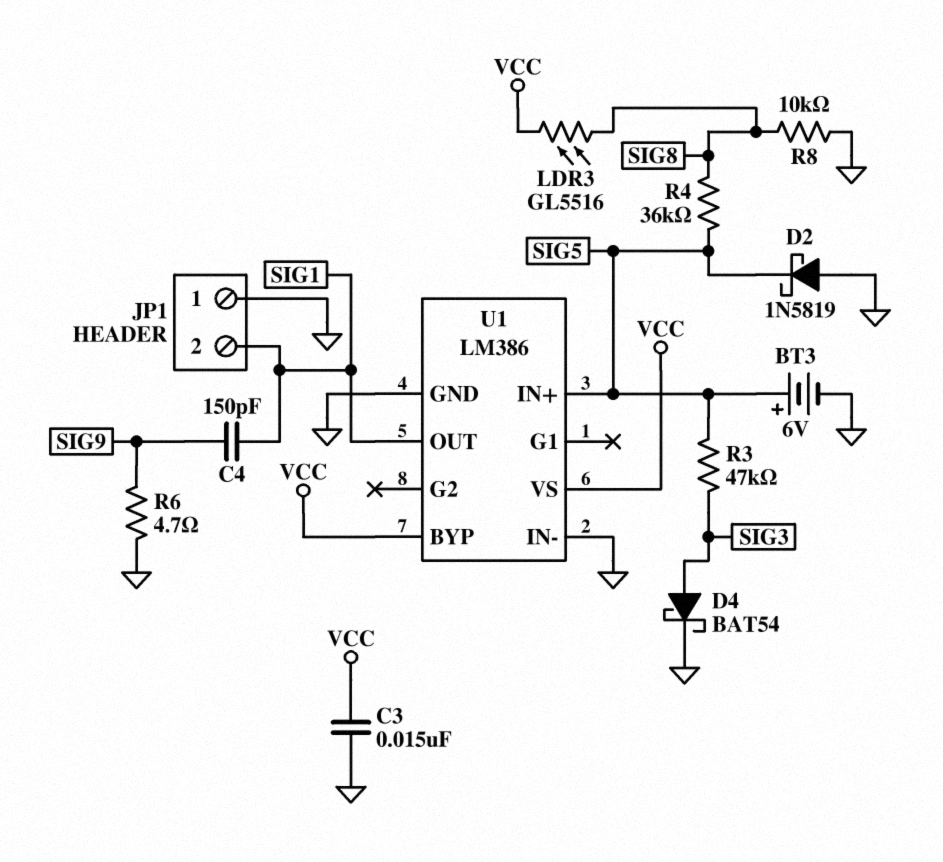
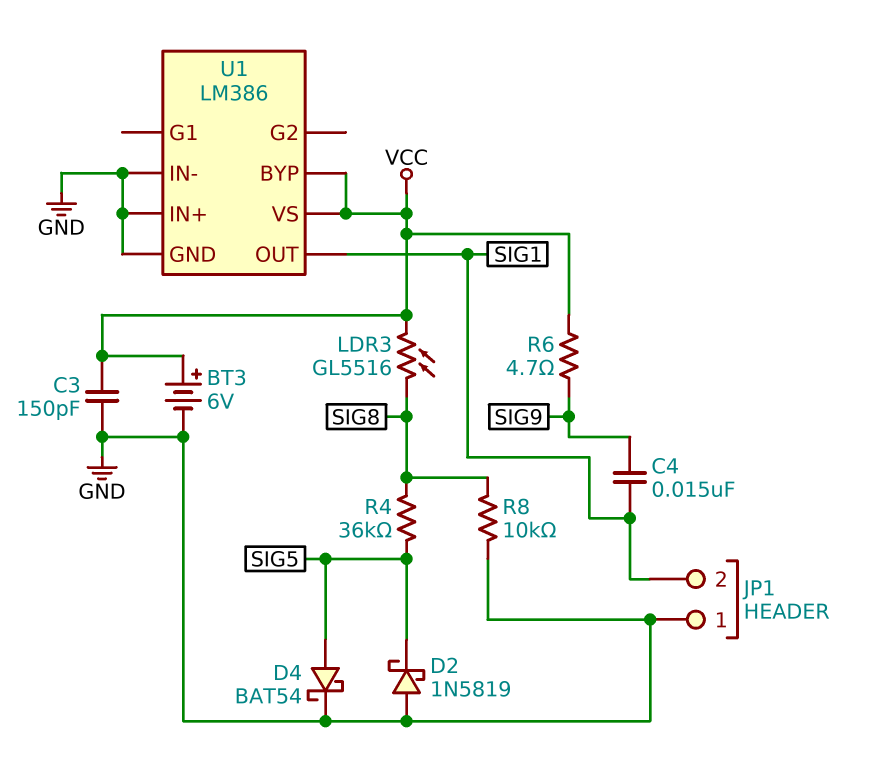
BT3: 6V (plus SIG5, minus GND) -> 6V (plus VCC, minus GND)
C3: 15nF (GND, VCC) -> 150pF (GND, VCC)
C4: 150pF (SIG1, SIG9) -> 15nF (SIG1, SIG9)
D4: schottky BAT54 (A SIG3, K GND) -> schottky BAT54 (A SIG5, K GND)
R3: 47k (SIG3, SIG5) -> none
R6: 4.7 (GND, SIG9) -> 4.7 (SIG9, VCC)
U1 pin IN+: SIG5 -> GND

